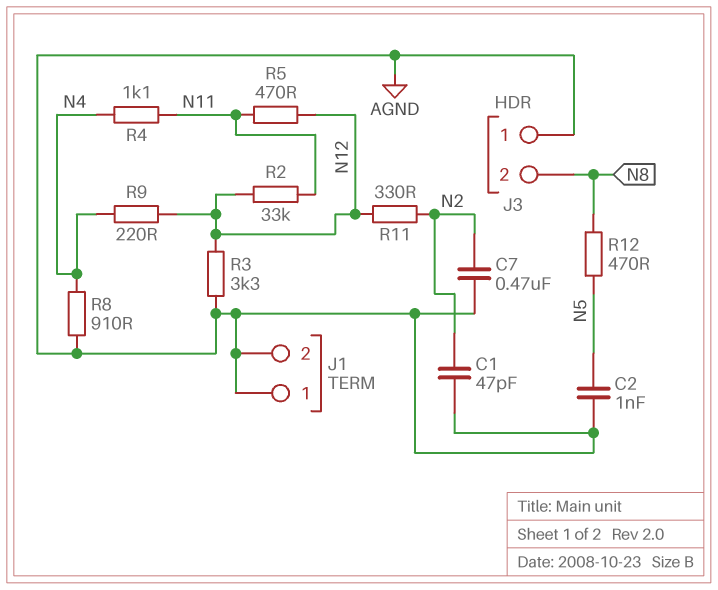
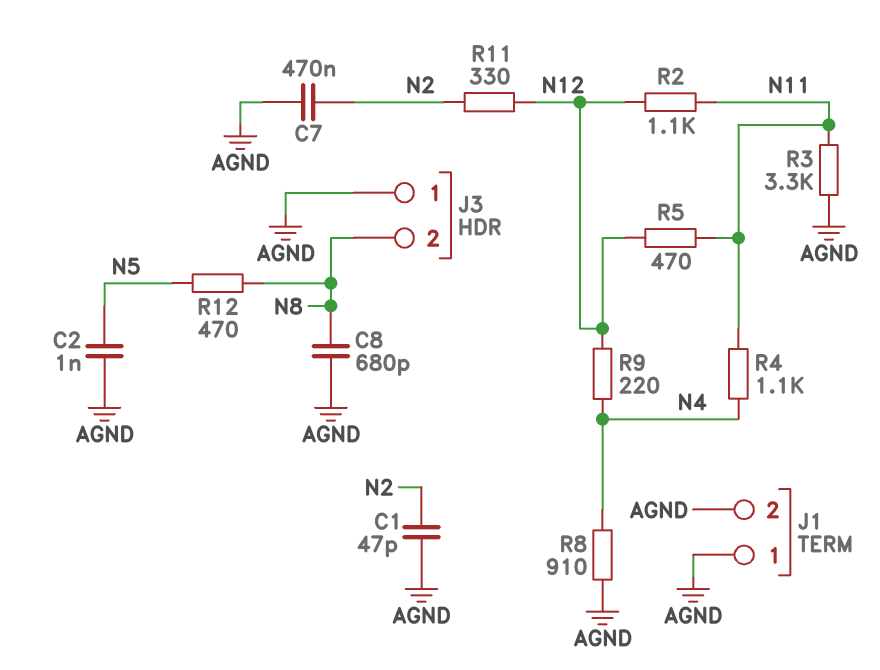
C8: none -> 680pF (AGND, N8)
R2: 33k (N11, N12) -> 1.1k (N11, N12)
R3: 3.3k (AGND, N12) -> 3.3k (AGND, N11)

